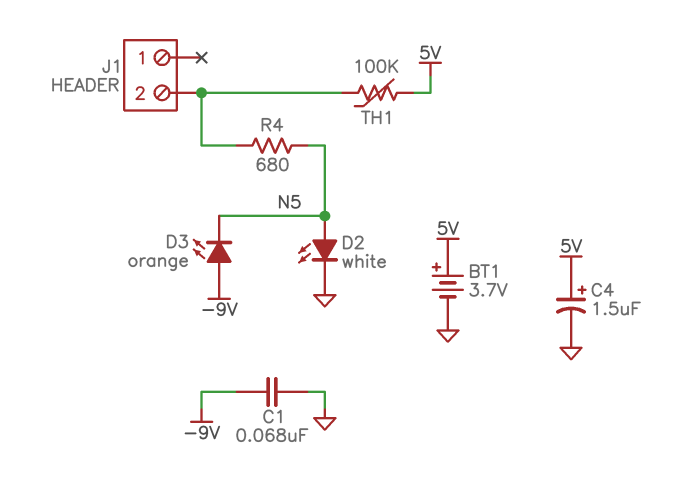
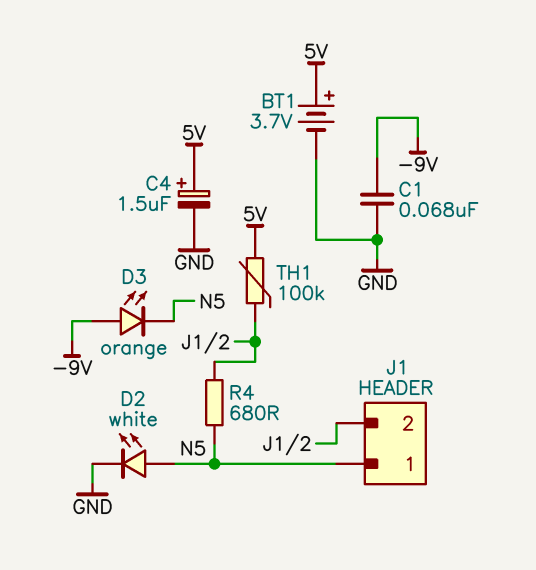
J1 pin 1: none -> N5

